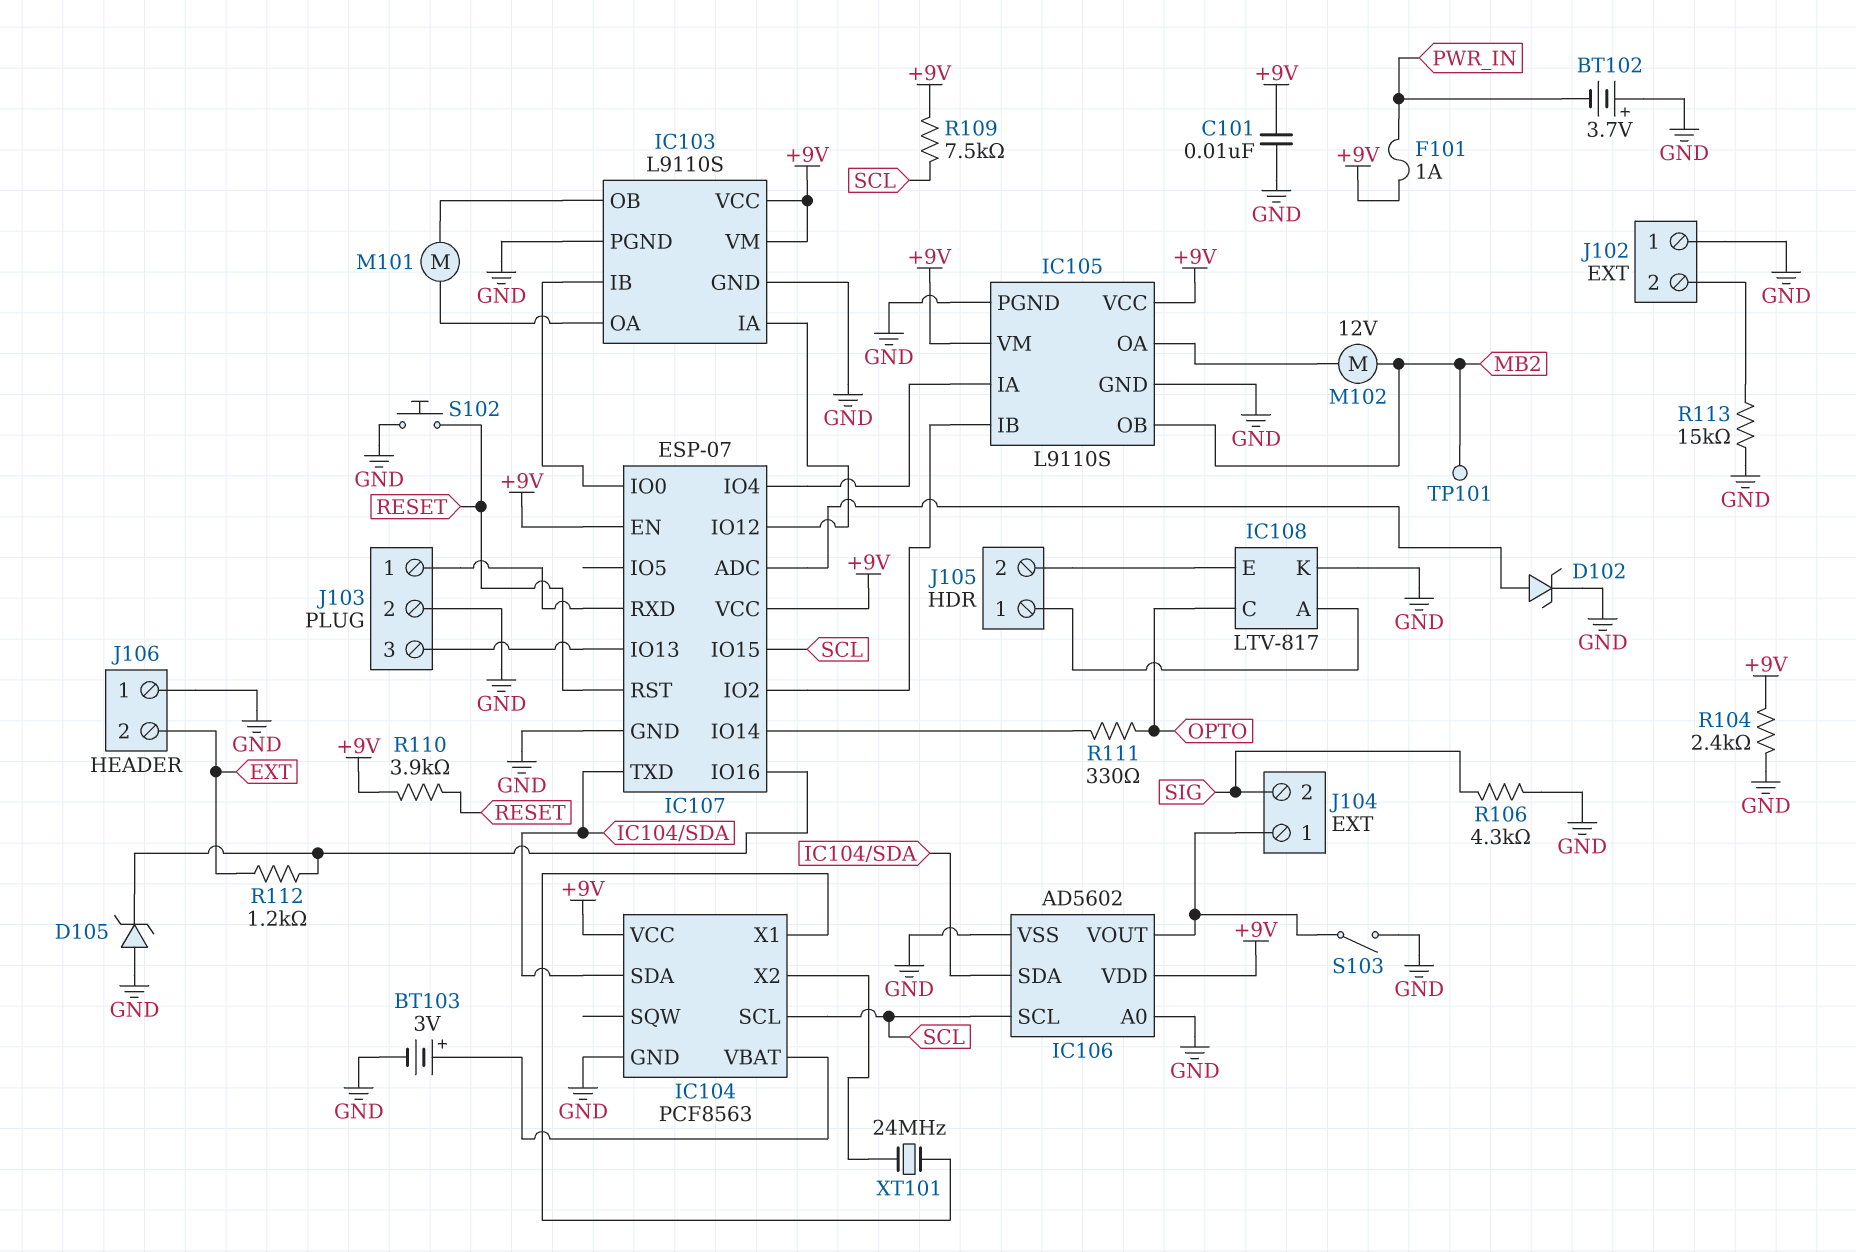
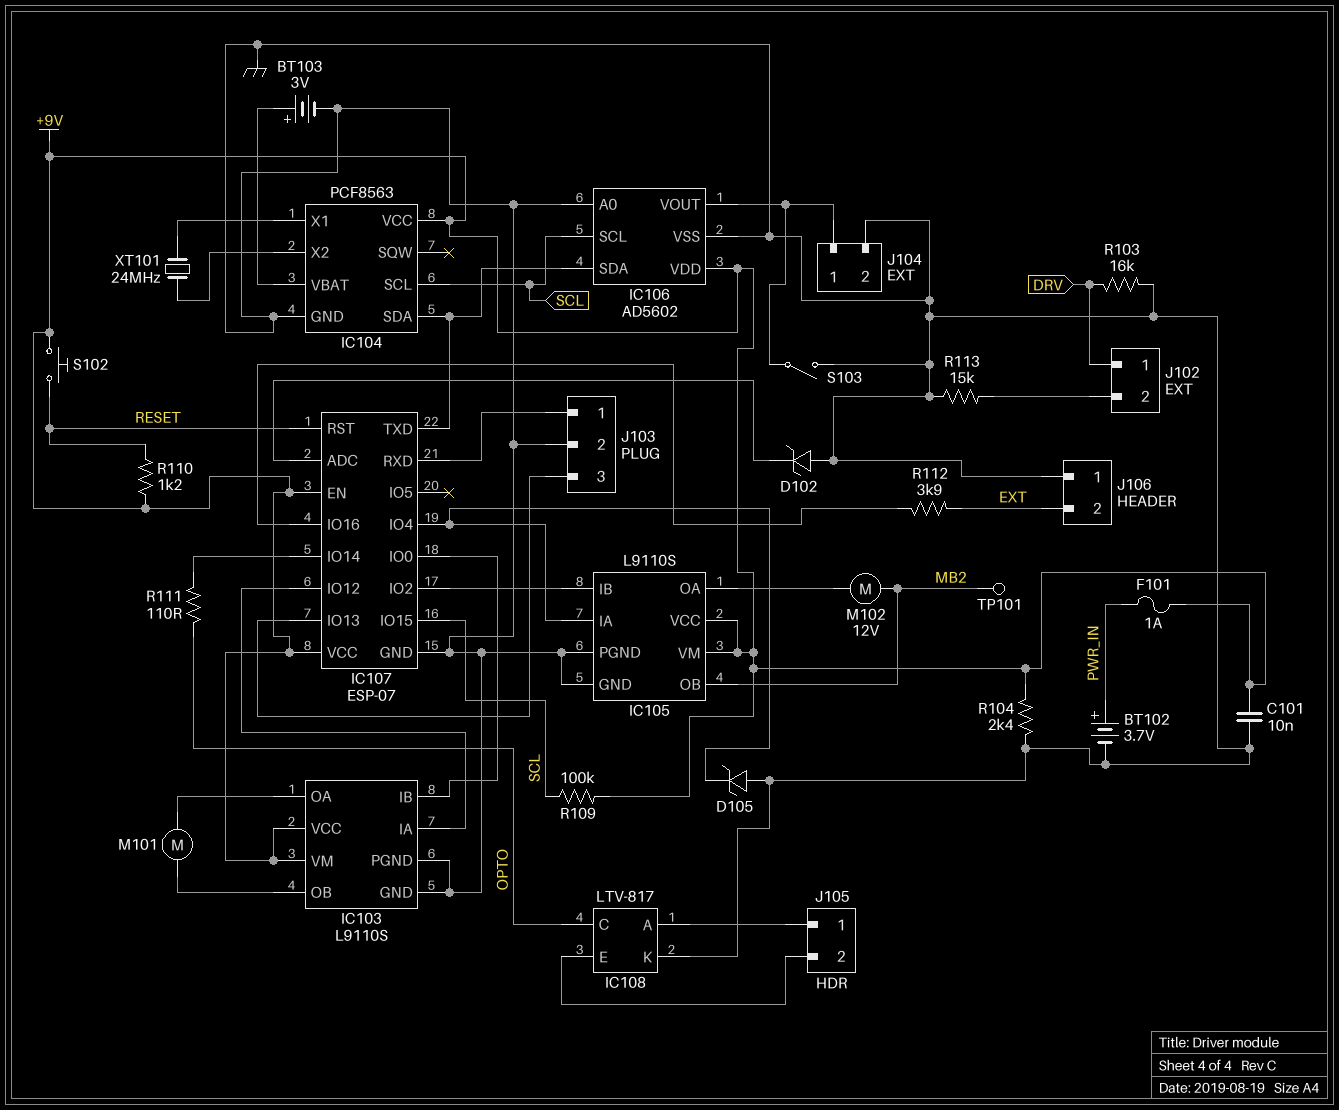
BT102: 3.7V (plus GND, minus PWR_IN) -> 3.7V (plus PWR_IN, minus GND)
D102: zener (A IC107/ADC, K GND) -> zener (A GND, K IC107/ADC)
D105: zener (A GND, K IC107/IO16) -> zener (A GND, K IC105/IA)
J102 pin 1: GND -> DRV
J104 pin 2: SIG -> GND
R103: none -> 16k (DRV, GND)
R106: 4.3k (GND, SIG) -> none
R109: 7.5k (+9V, SCL) -> 100k (+9V, SCL)
R110: 3.9k (+9V, RESET) -> 1.2k (+9V, RESET)
R111: 330 (IC107/IO14, OPTO) -> 110 (IC107/IO14, OPTO)
R112: 1.2k (EXT, IC107/IO16) -> 3.9k (EXT, IC107/IO16)
S102: button (GND, RESET) -> button (+9V, RESET)

